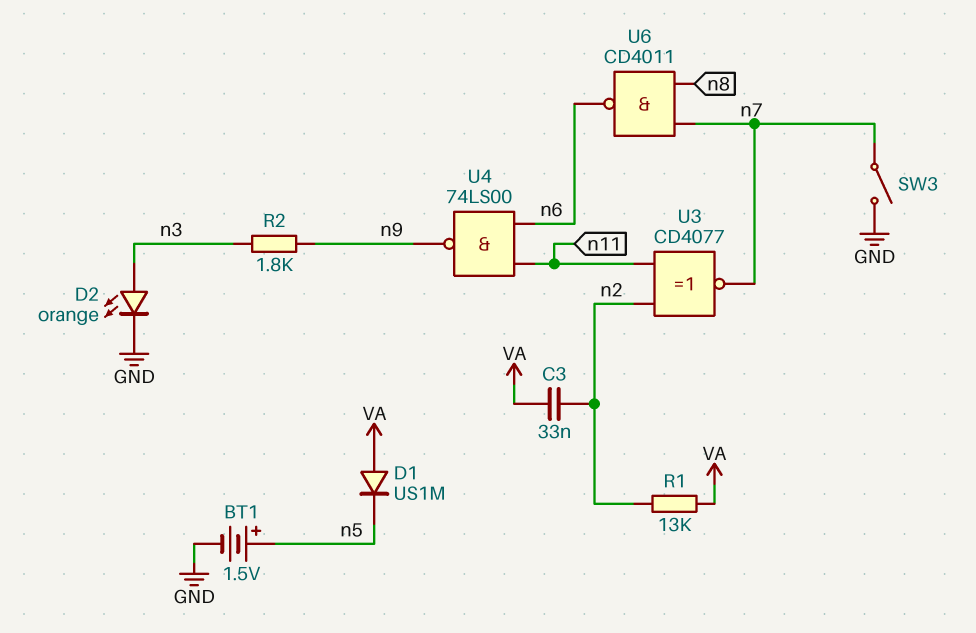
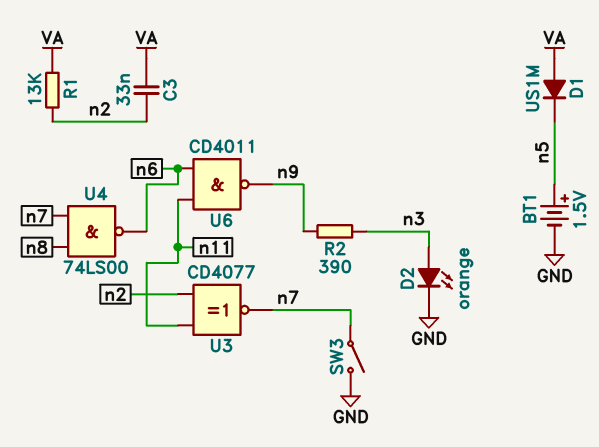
R2: 1.8k (n3, n9) -> 390 (n3, n9)
U4: NAND 74LS00 (in n6, in n11, out n9) -> NAND 74LS00 (in n7, in n8, out n6)
U6: NAND CD4011 (in n7, in n8, out n6) -> NAND CD4011 (in n6, in n11, out n9)

